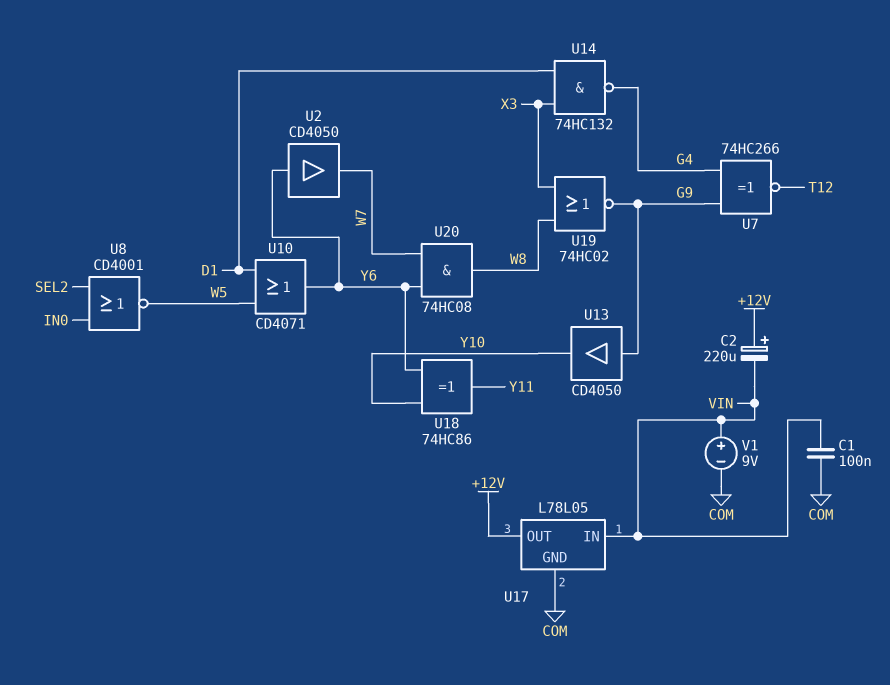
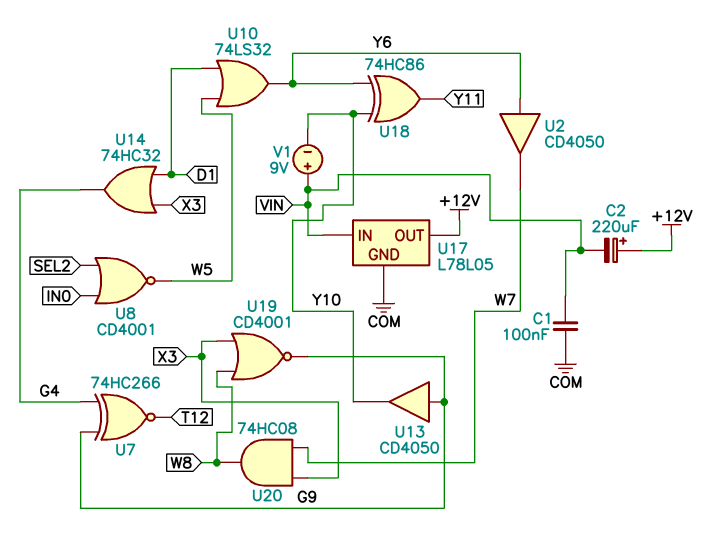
U10: OR CD4071 (in D1, in W5, out Y6) -> OR 74LS32 (in D1, in W5, out Y6)
U14: NAND 74HC132 (in D1, in X3, out G4) -> OR 74HC32 (in D1, in X3, out G4)
U19: NOR 74HC02 (in W8, in X3, out G9) -> NOR CD4001 (in W8, in X3, out G9)
U20: AND 74HC08 (in W7, in Y6, out W8) -> AND 74HC08 (in W7, in X3, out W8)
V1: 9V (plus VIN, minus COM) -> 9V (plus VIN, minus Y10)

